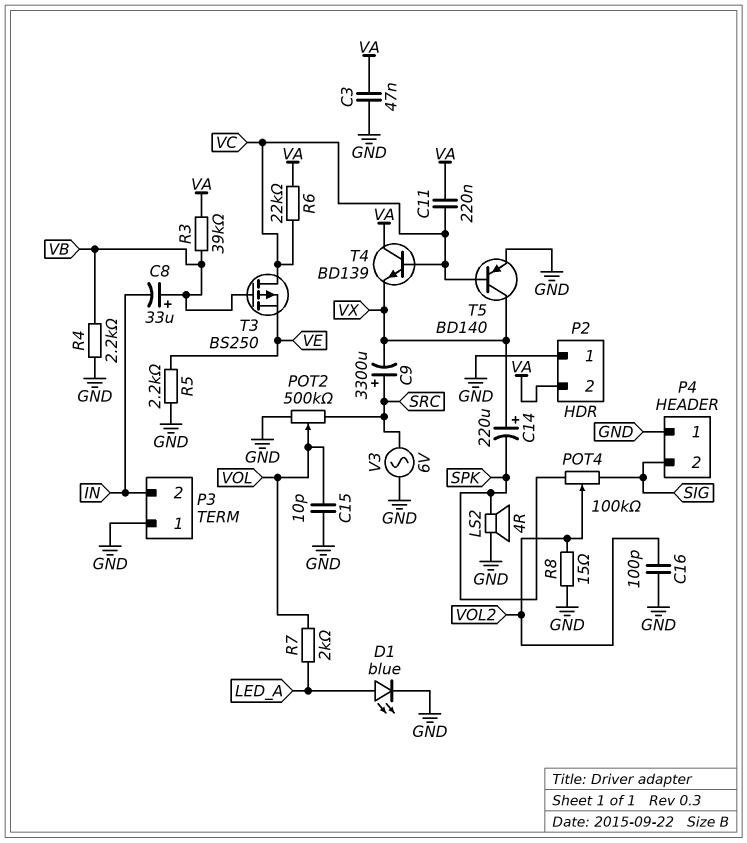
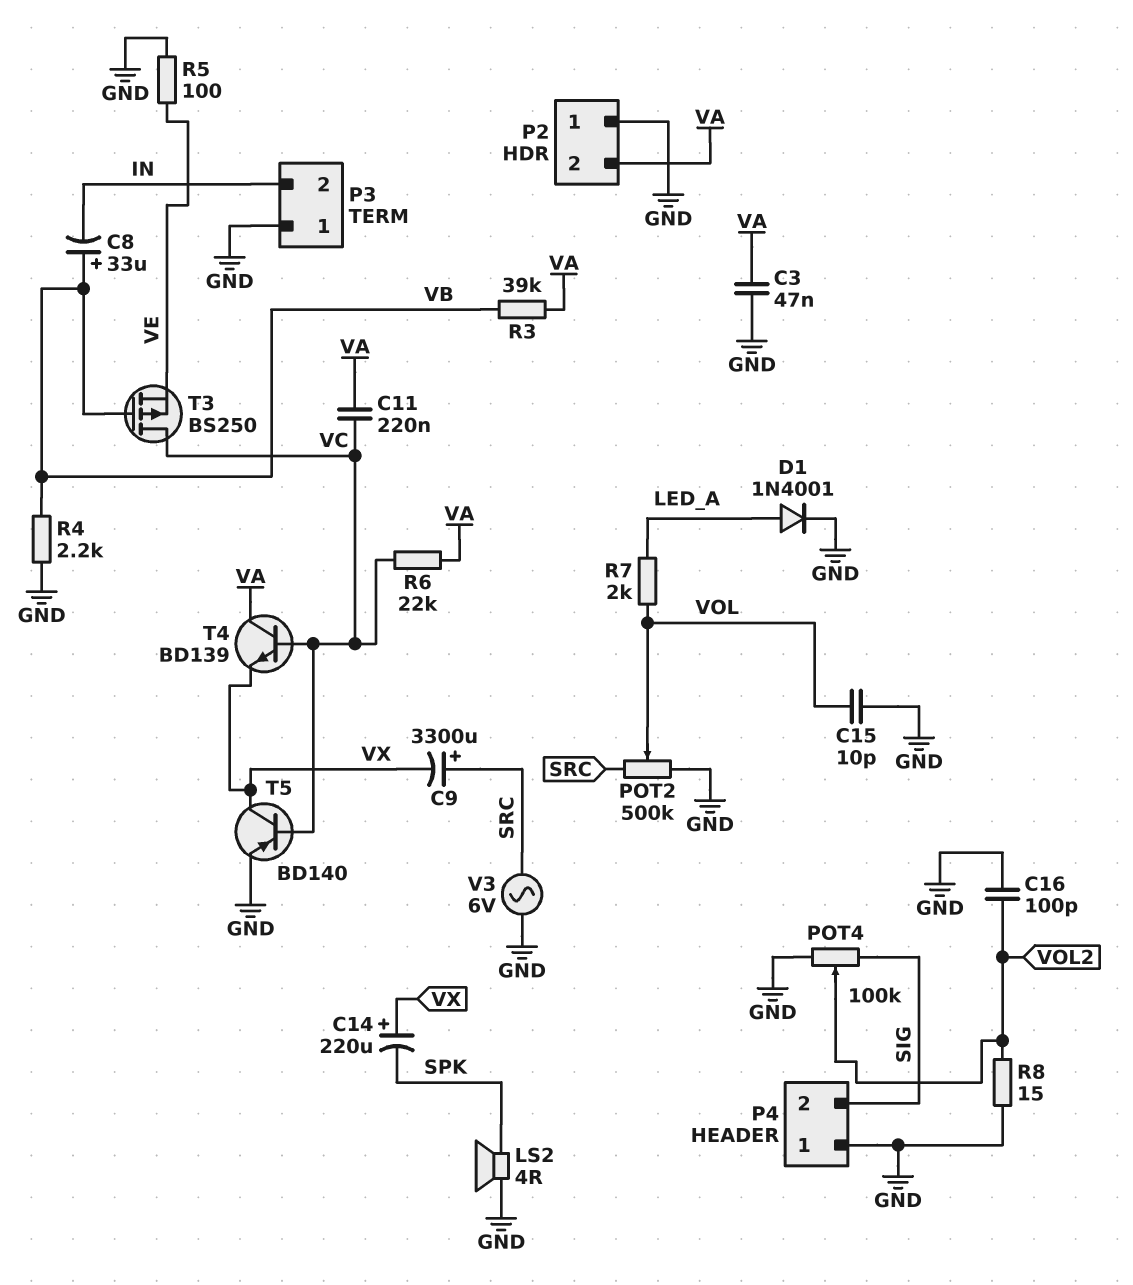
D1: LED blue (A LED_A, K GND) -> diode 1N4001 (A LED_A, K GND)
POT4: 100k (SIG, SPK, wiper VOL2) -> 100k (GND, SIG, wiper VOL2)
R5: 2.2k (GND, VE) -> 100 (GND, VE)

